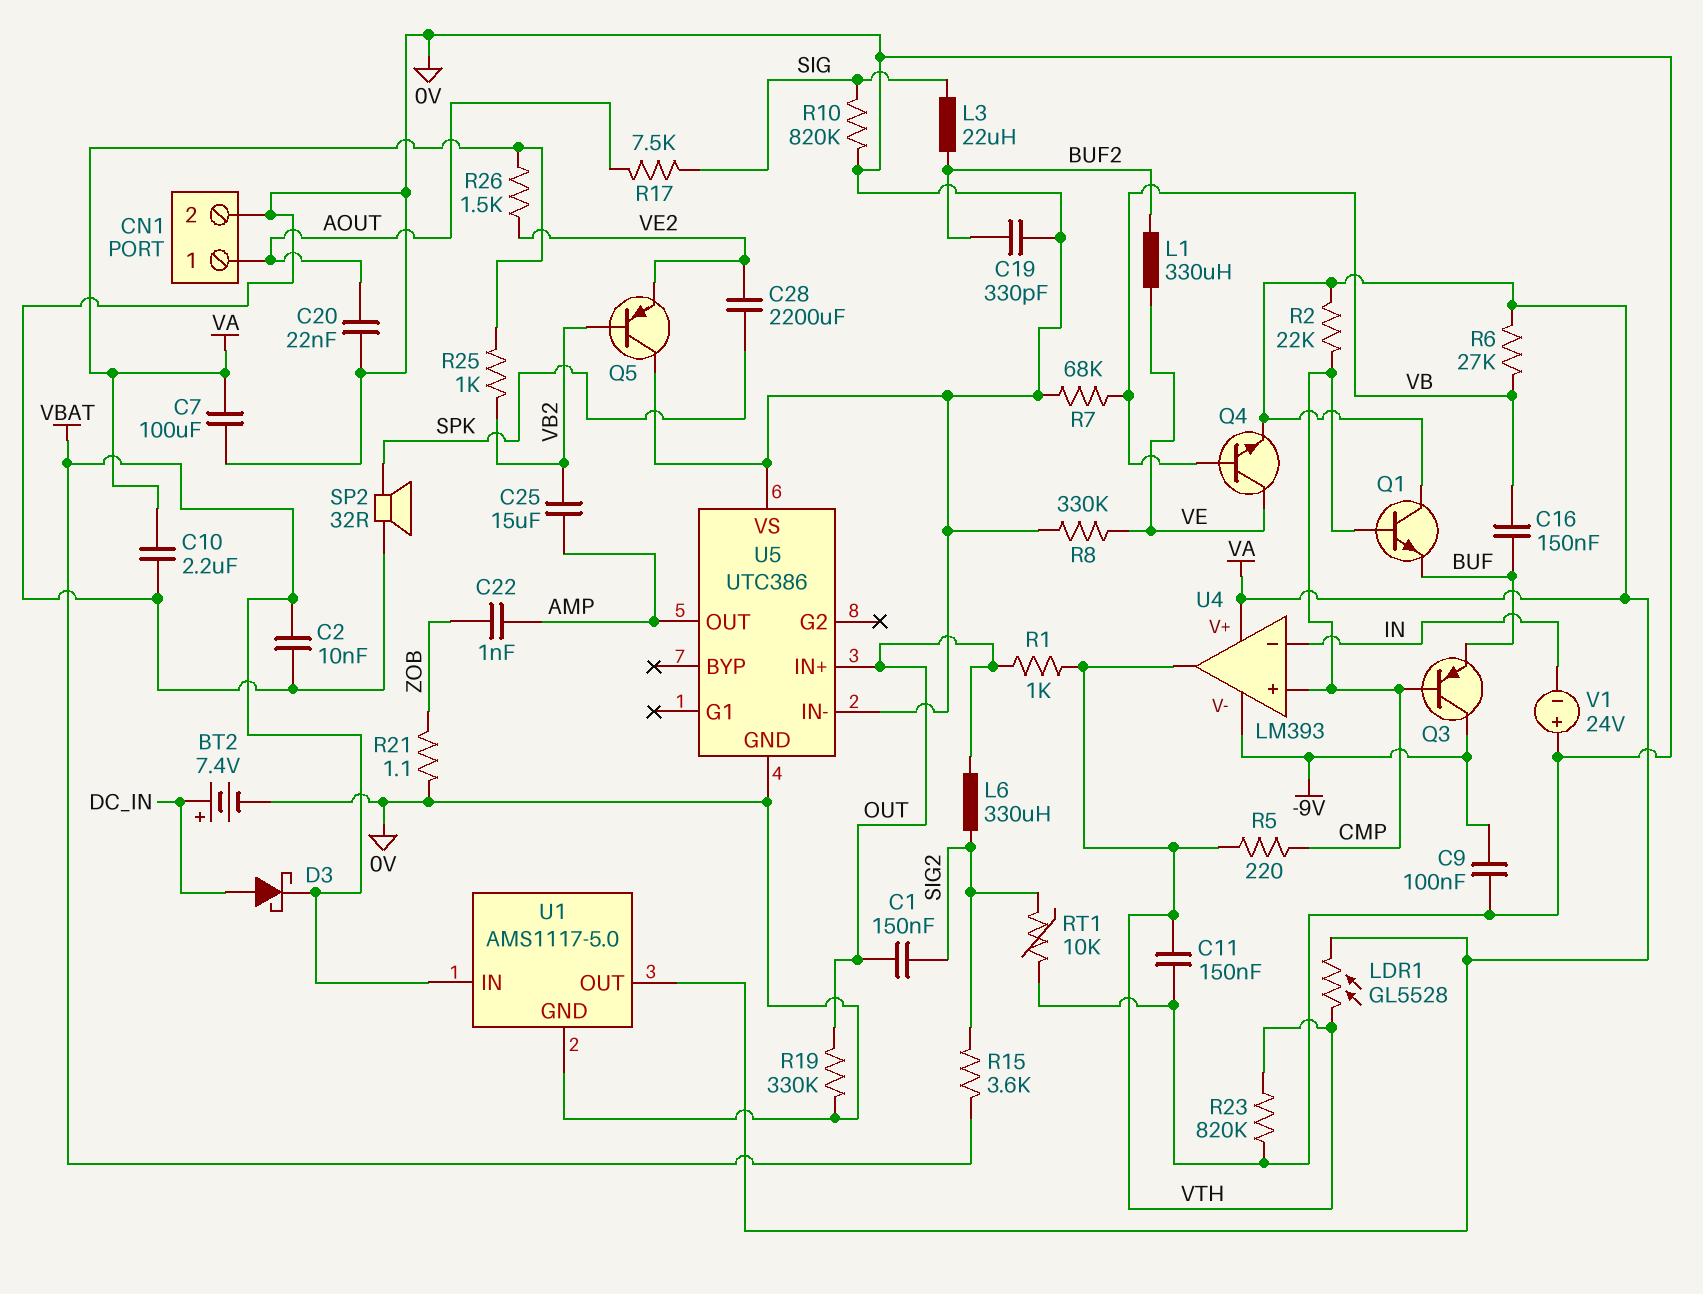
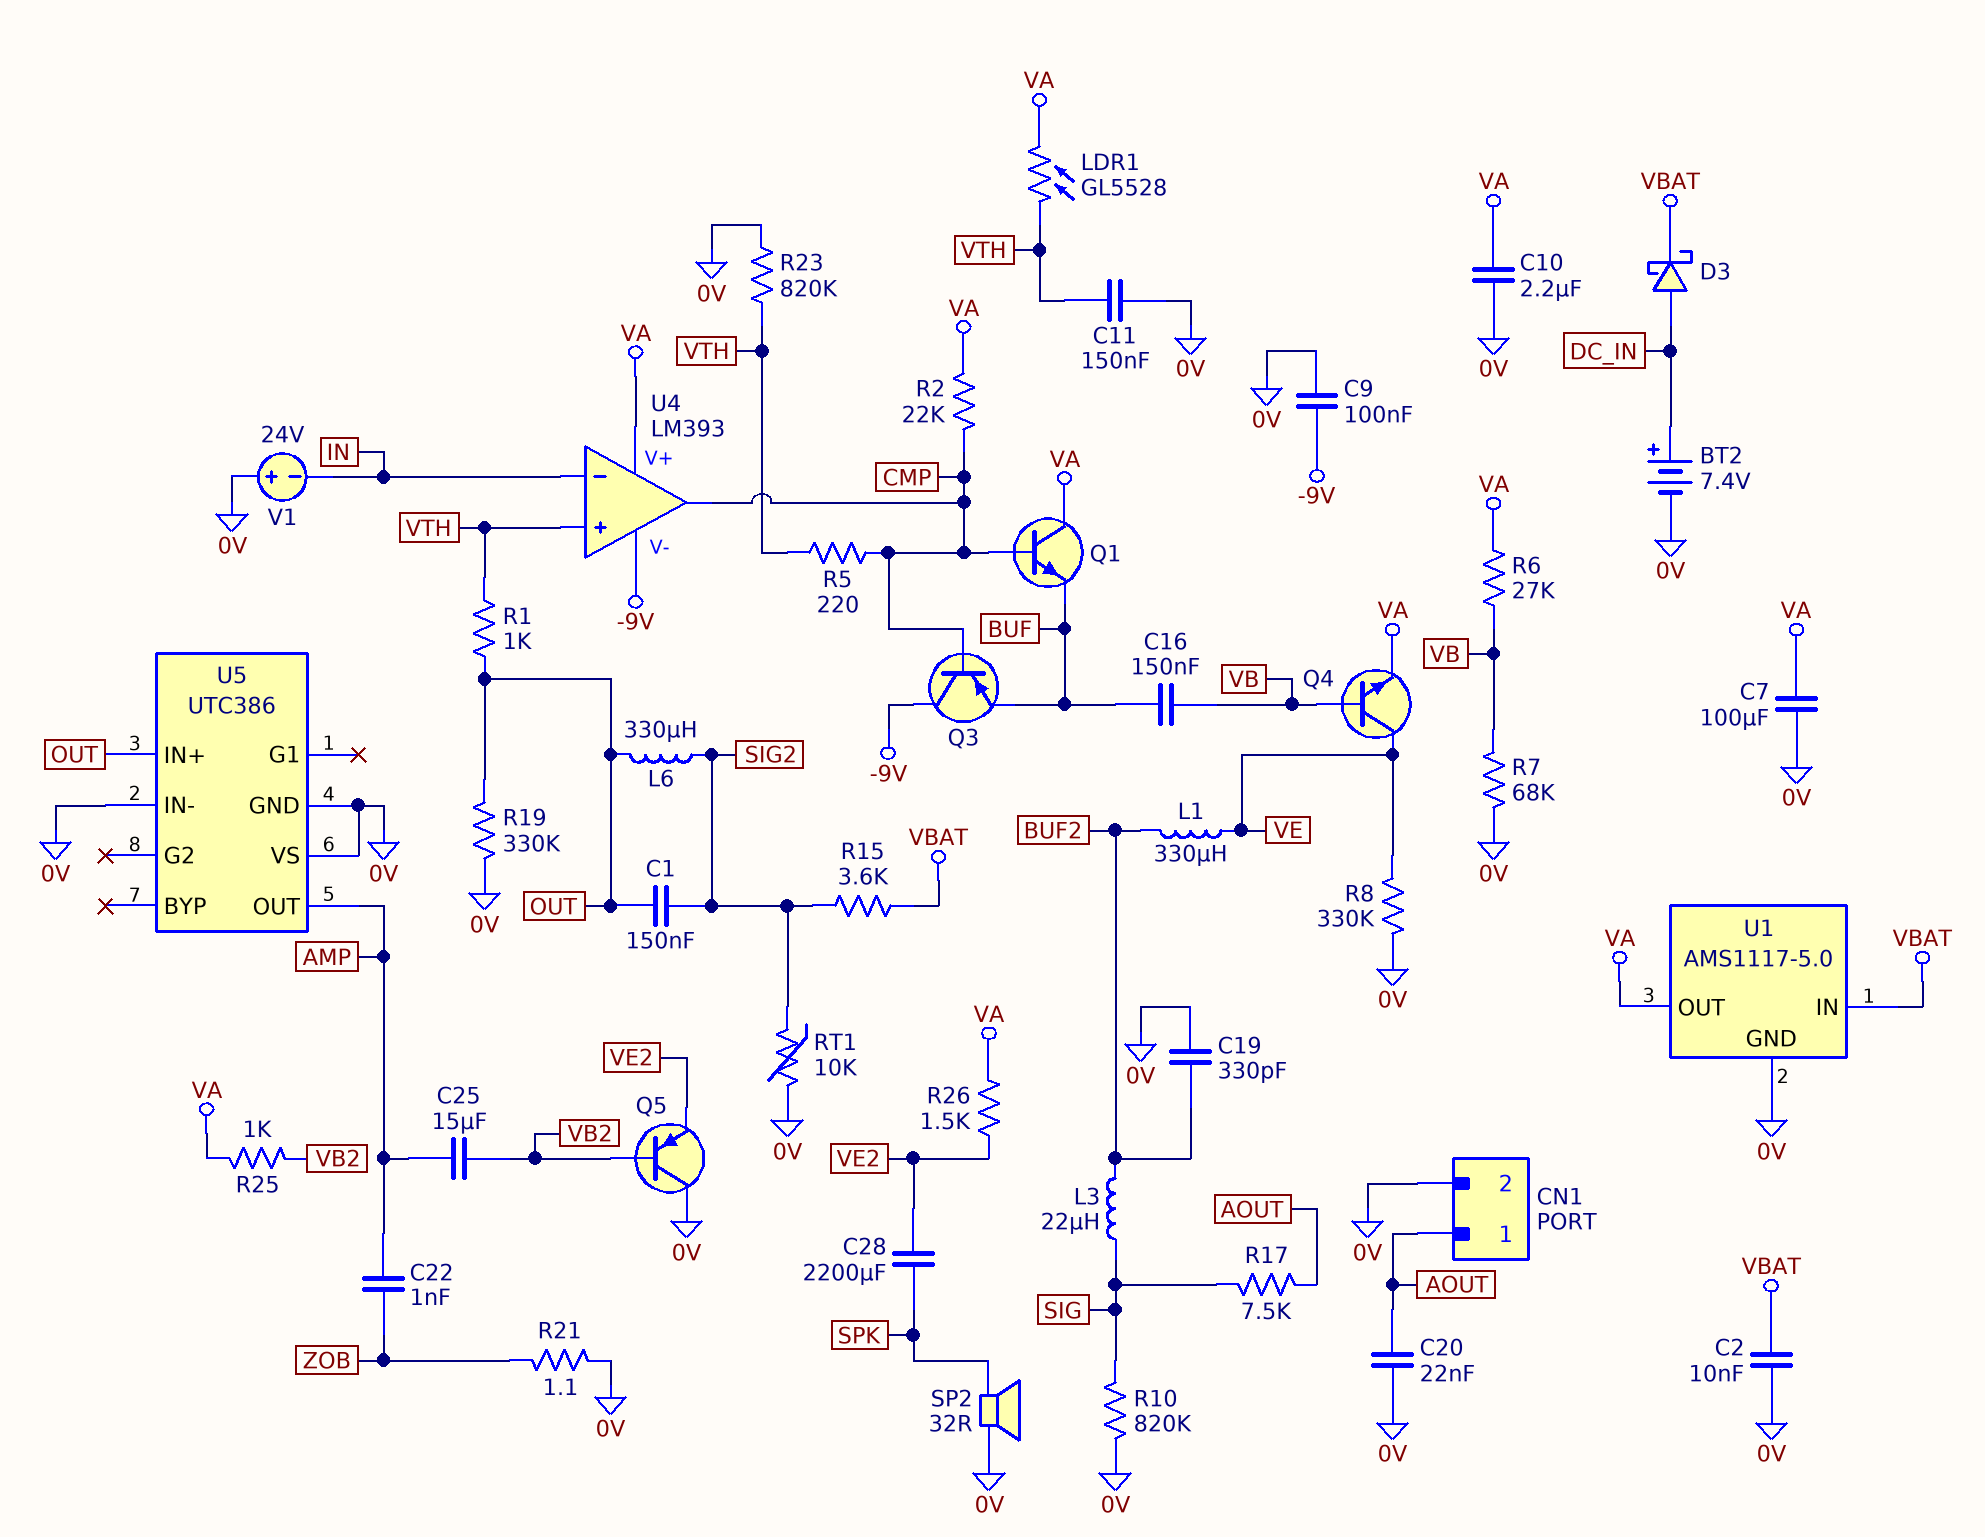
U4 pin in+: CMP -> VTH
U4 pin out: VTH -> CMP

